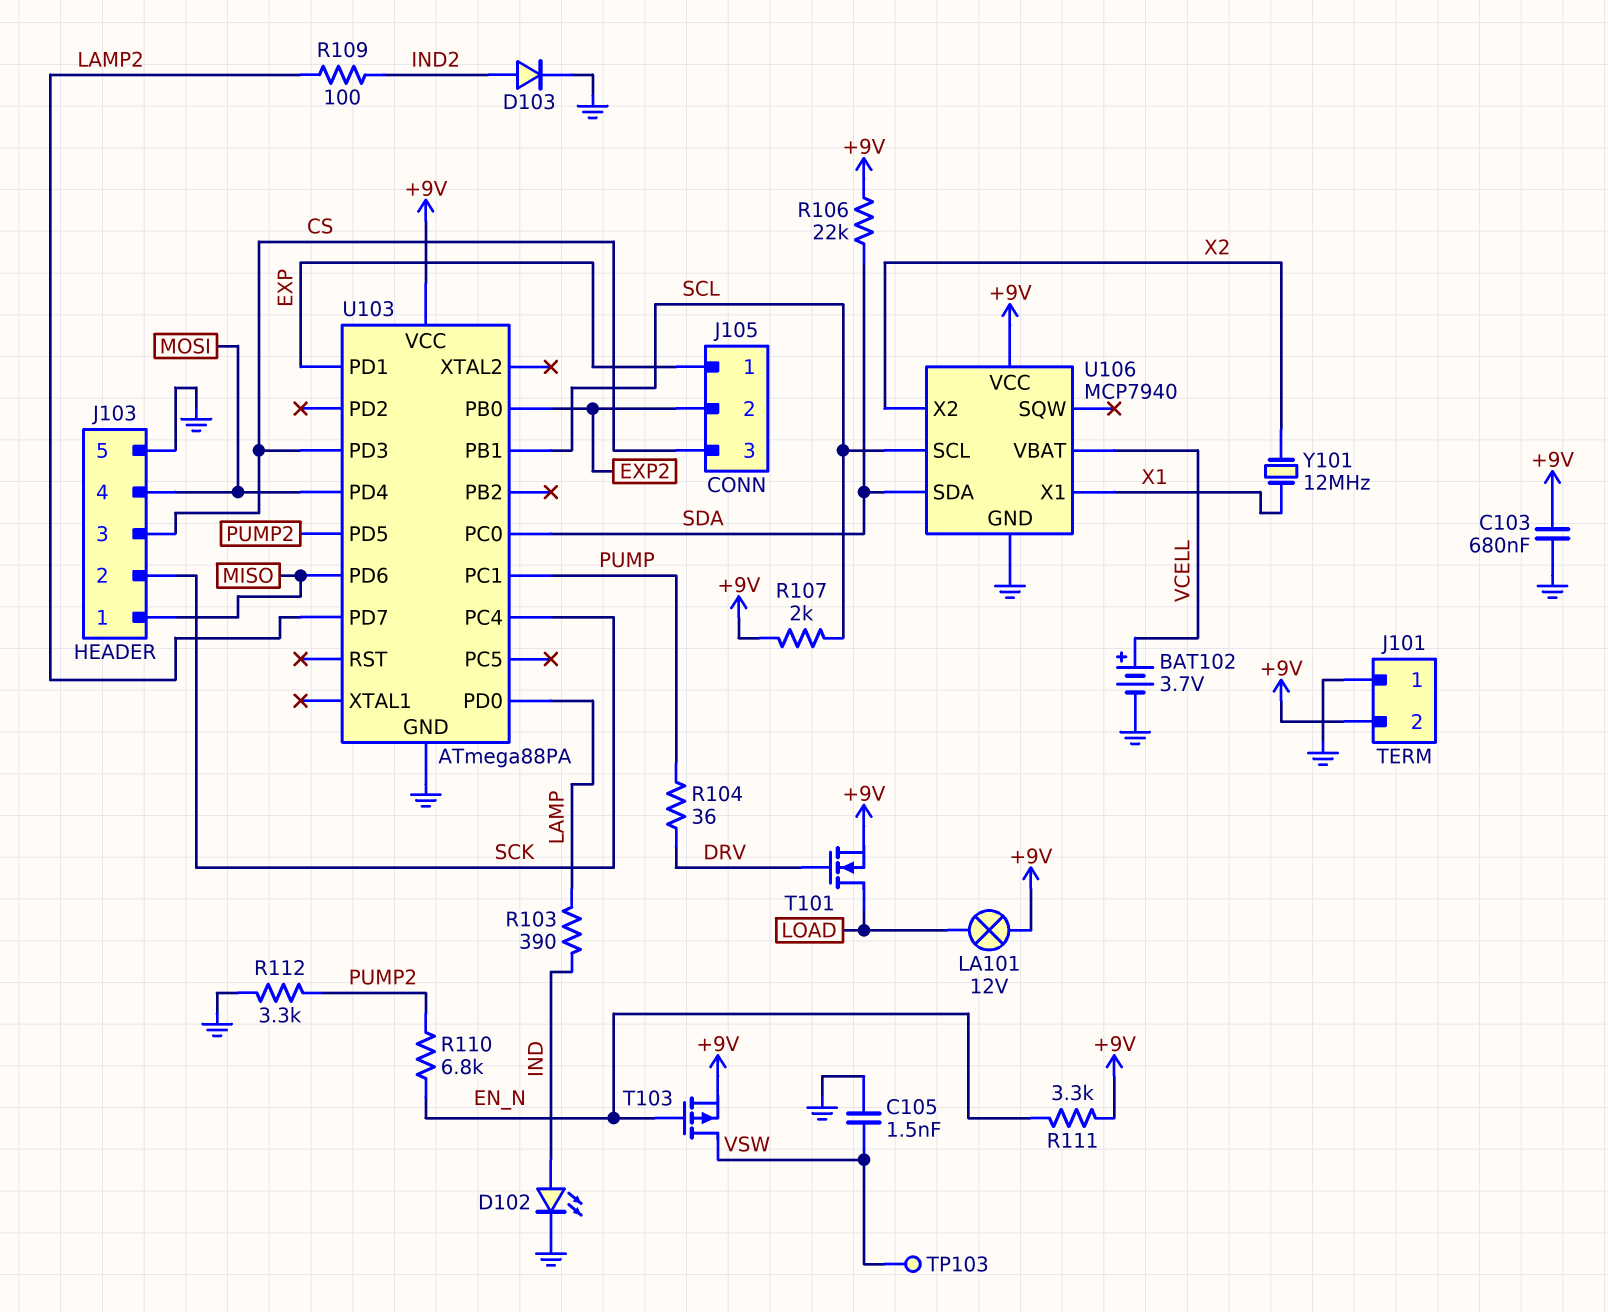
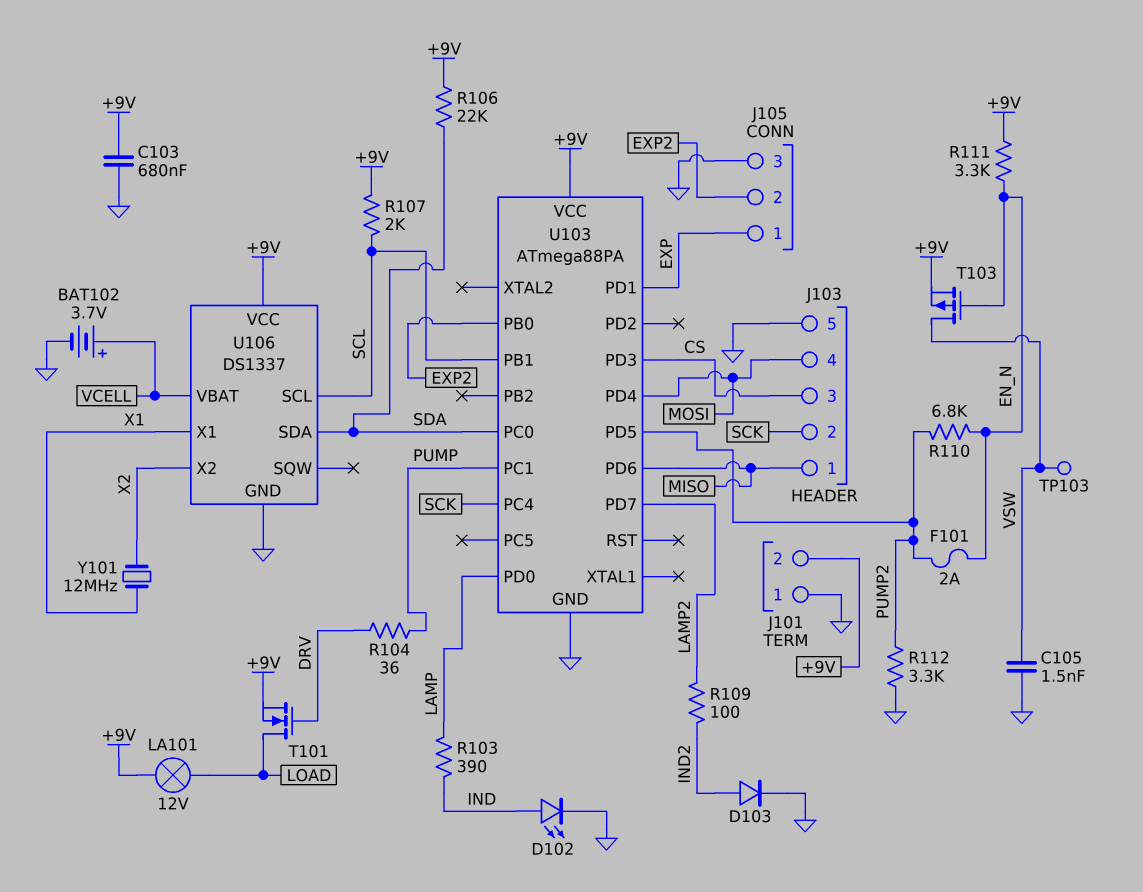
F101: none -> 2A (EN_N, PUMP2)
J105 pin 3: CS -> GND
U106: MCP7940 -> DS1337

